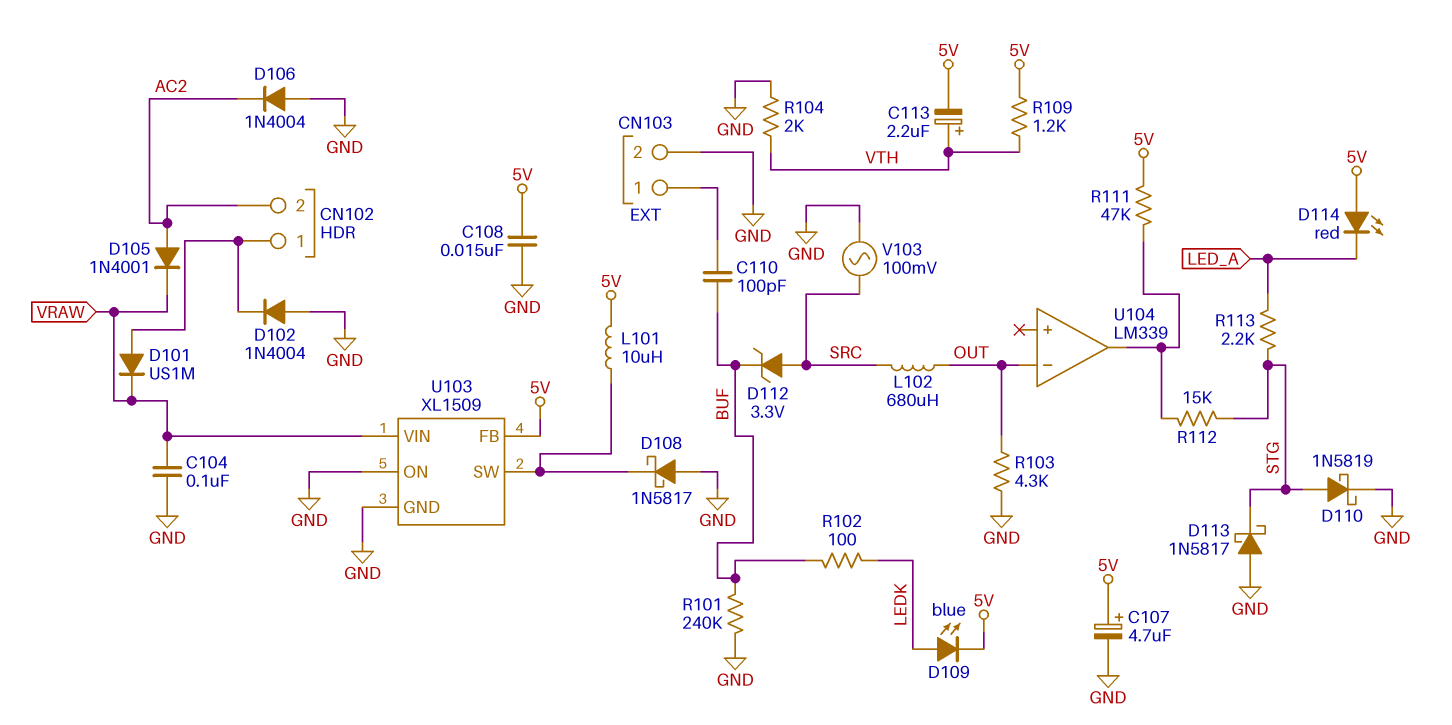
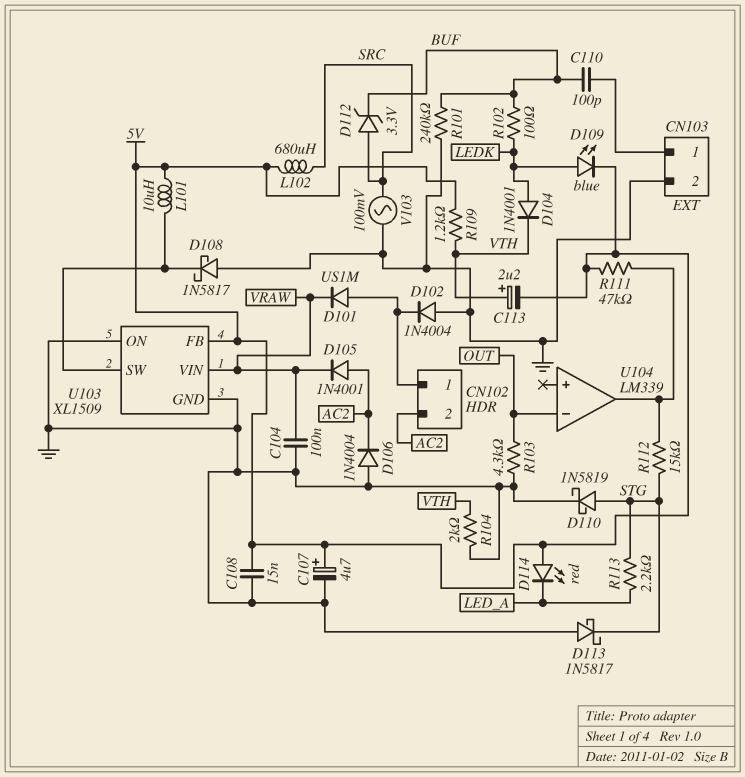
D104: none -> diode 1N4001 (A LEDK, K VTH)
L102: 680uH (OUT, SRC) -> 680uH (5V, SRC)

